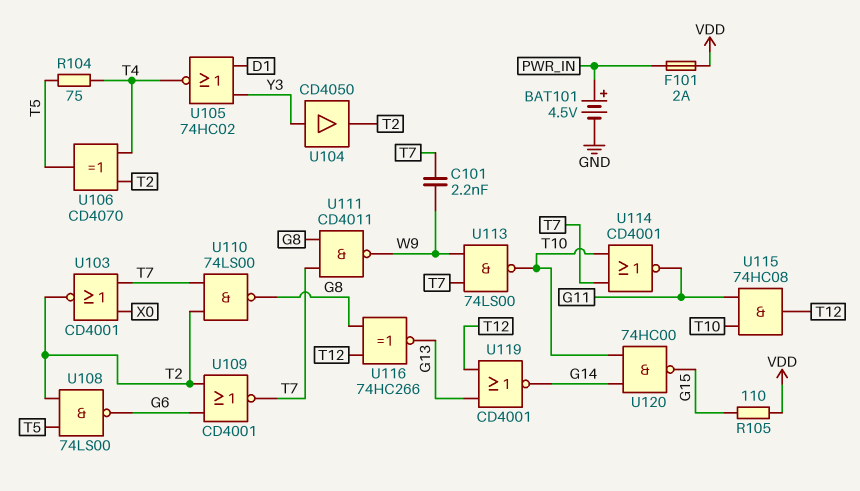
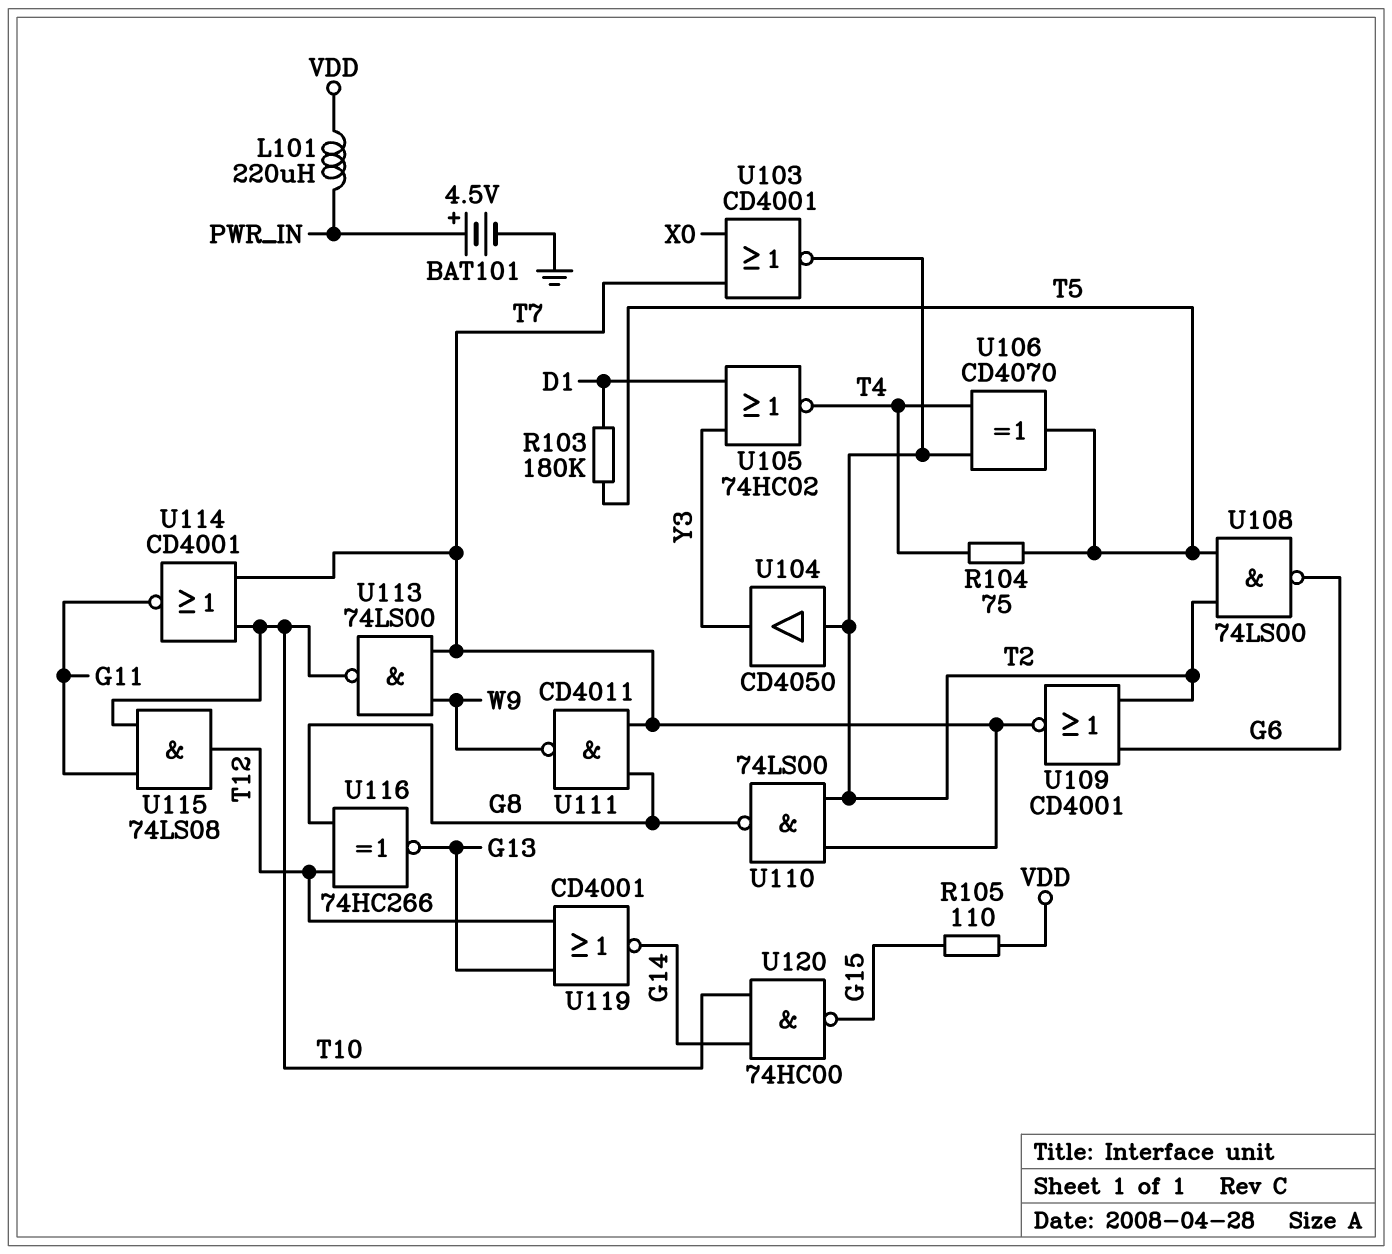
C101: 2.2nF (T7, W9) -> none
F101: 2A (PWR_IN, VDD) -> none
L101: none -> 220uH (PWR_IN, VDD)
R103: none -> 180k (D1, T5)
U104: buffer CD4050 (in Y3, out T2) -> buffer CD4050 (in T2, out Y3)
U115: AND 74HC08 (in G11, in T10, out T12) -> AND 74LS08 (in G11, in T10, out T12)

